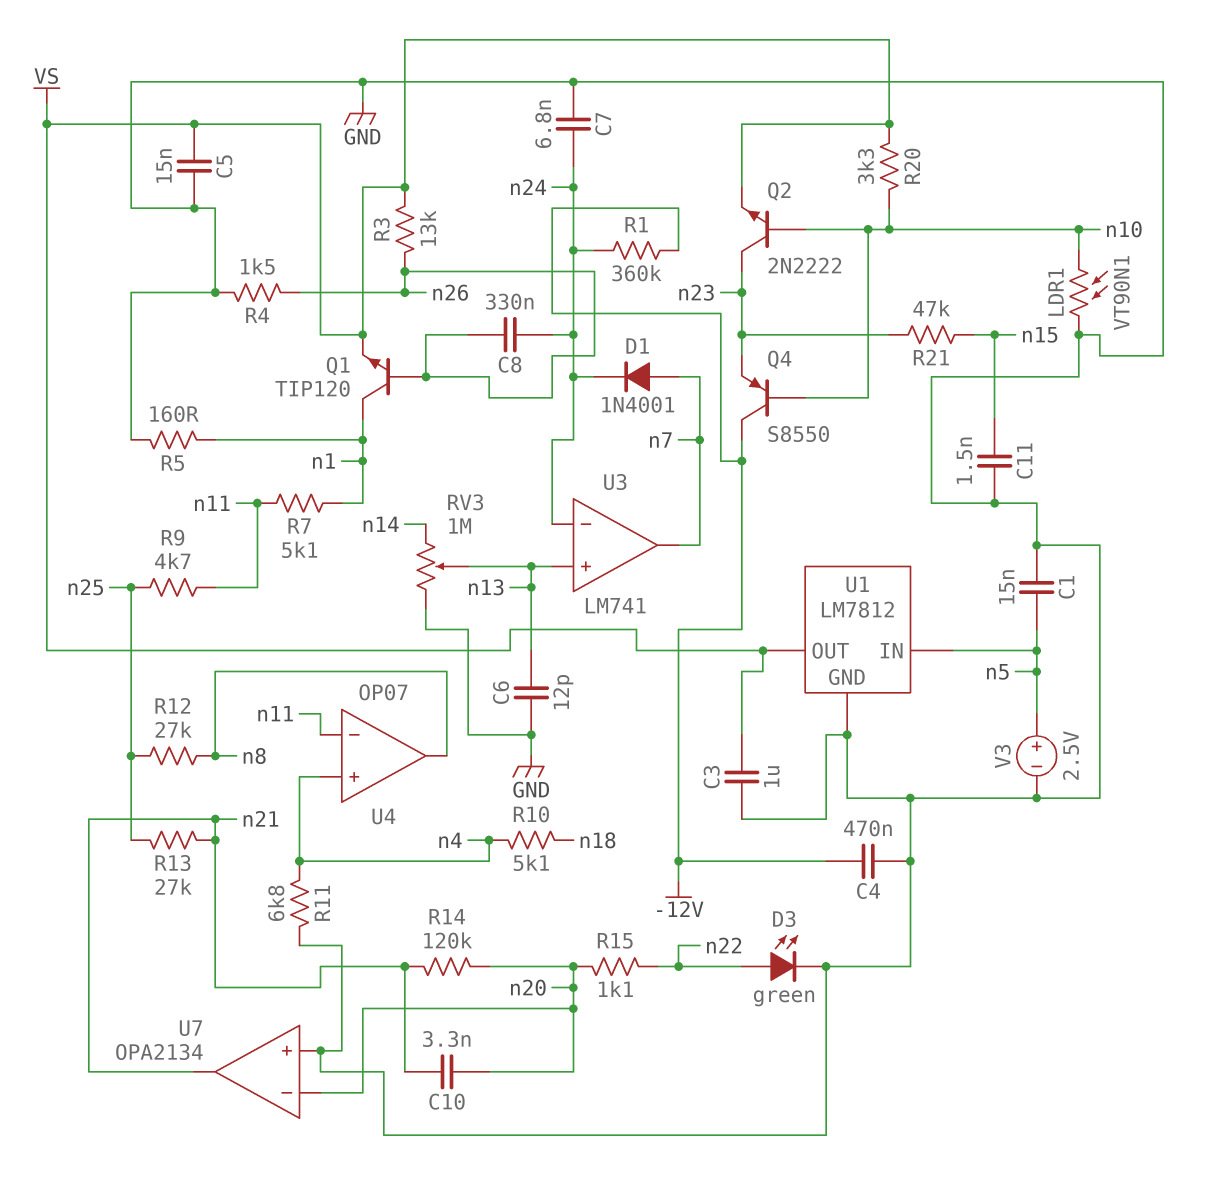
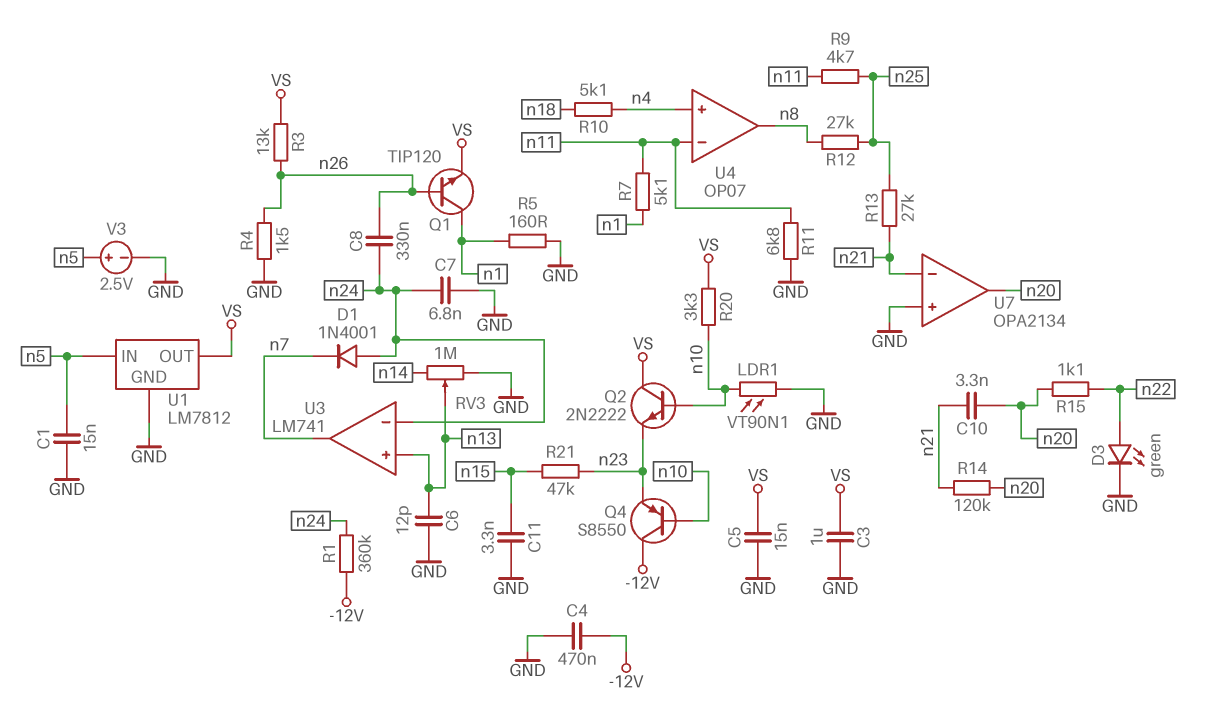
C11: 1.5nF (GND, n15) -> 3.3nF (GND, n15)
D1: diode 1N4001 (A n7, K n24) -> diode 1N4001 (A n24, K n7)
Q2: NPN 2N2222 (B n10, C n23, E VS) -> NPN 2N2222 (B n10, C VS, E n23)
R11: 6.8k (GND, n4) -> 6.8k (GND, n11)
U7 pin in-: n20 -> n21
U7 pin out: n21 -> n20

